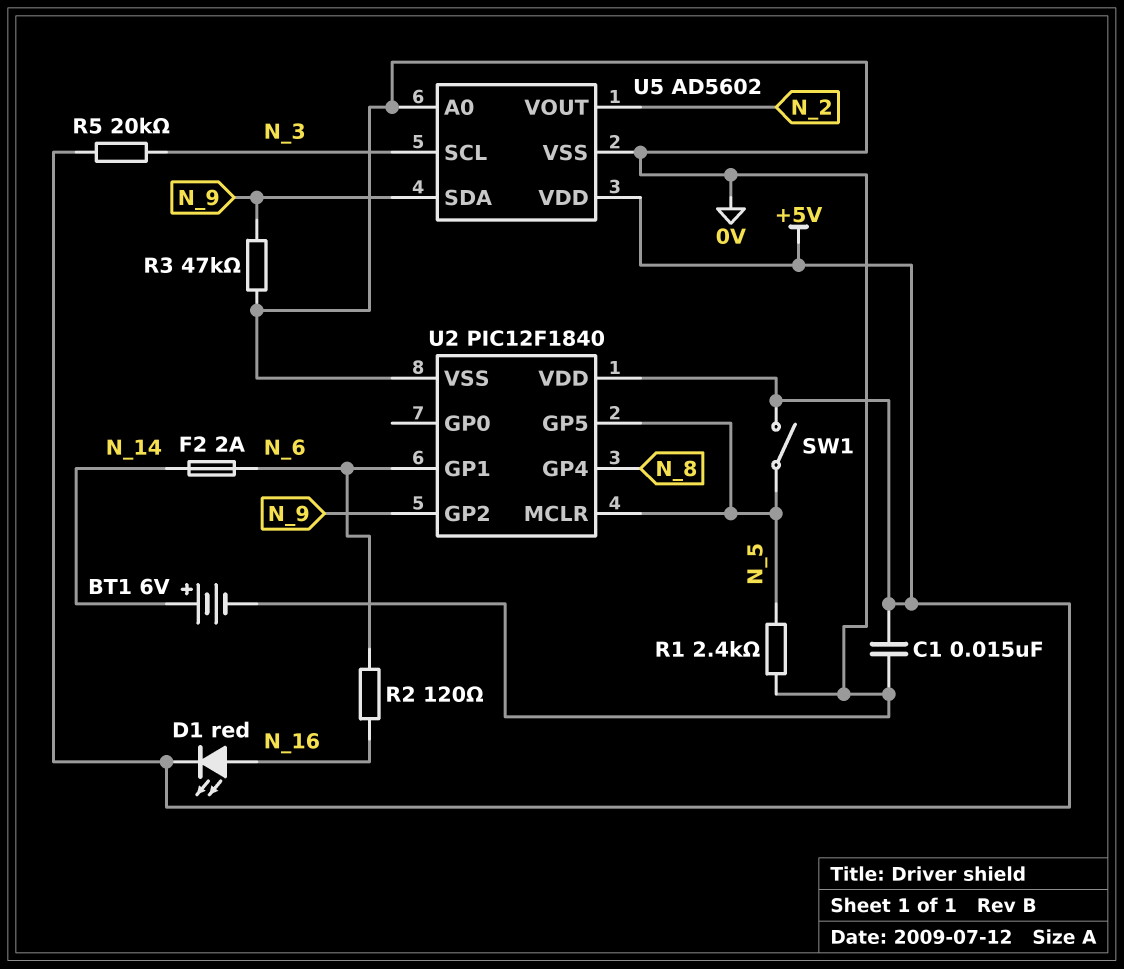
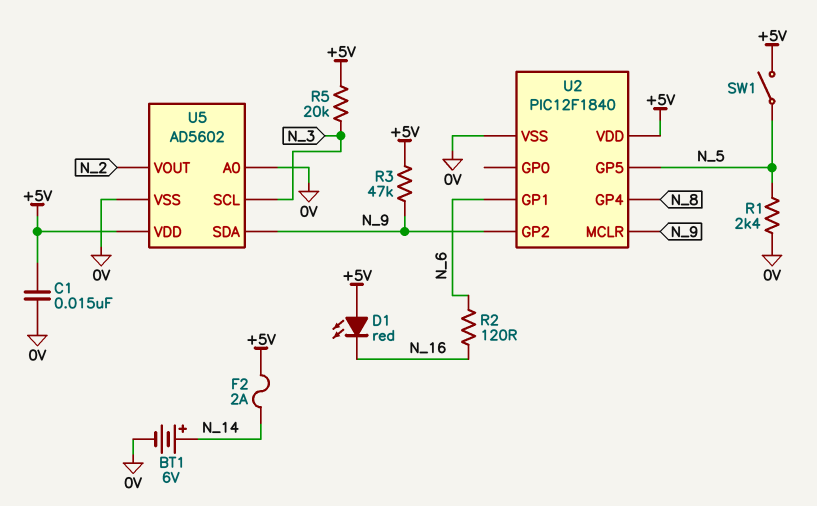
D1: LED red (A N_16, K +5V) -> LED red (A +5V, K N_16)
F2: 2A (N_6, N_14) -> 2A (+5V, N_14)
R3: 47k (0V, N_9) -> 47k (+5V, N_9)
U2 pin MCLR: N_5 -> N_9

